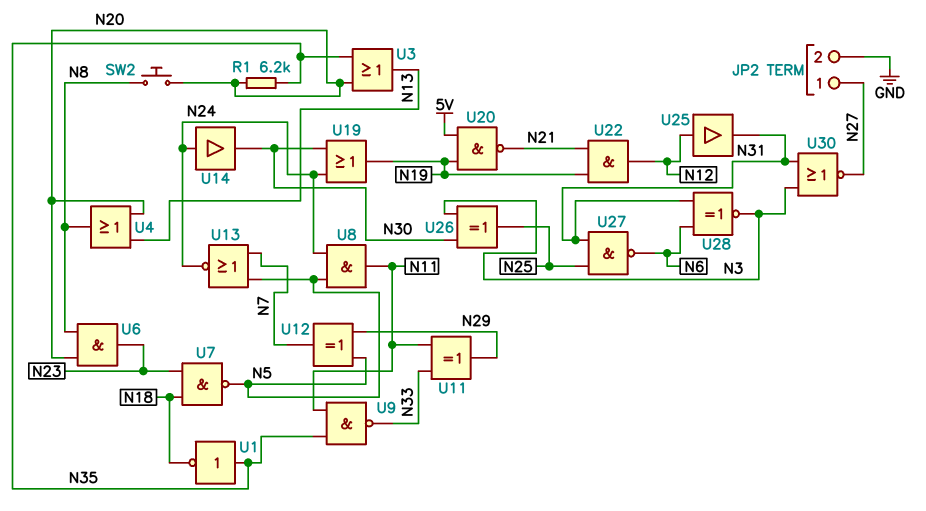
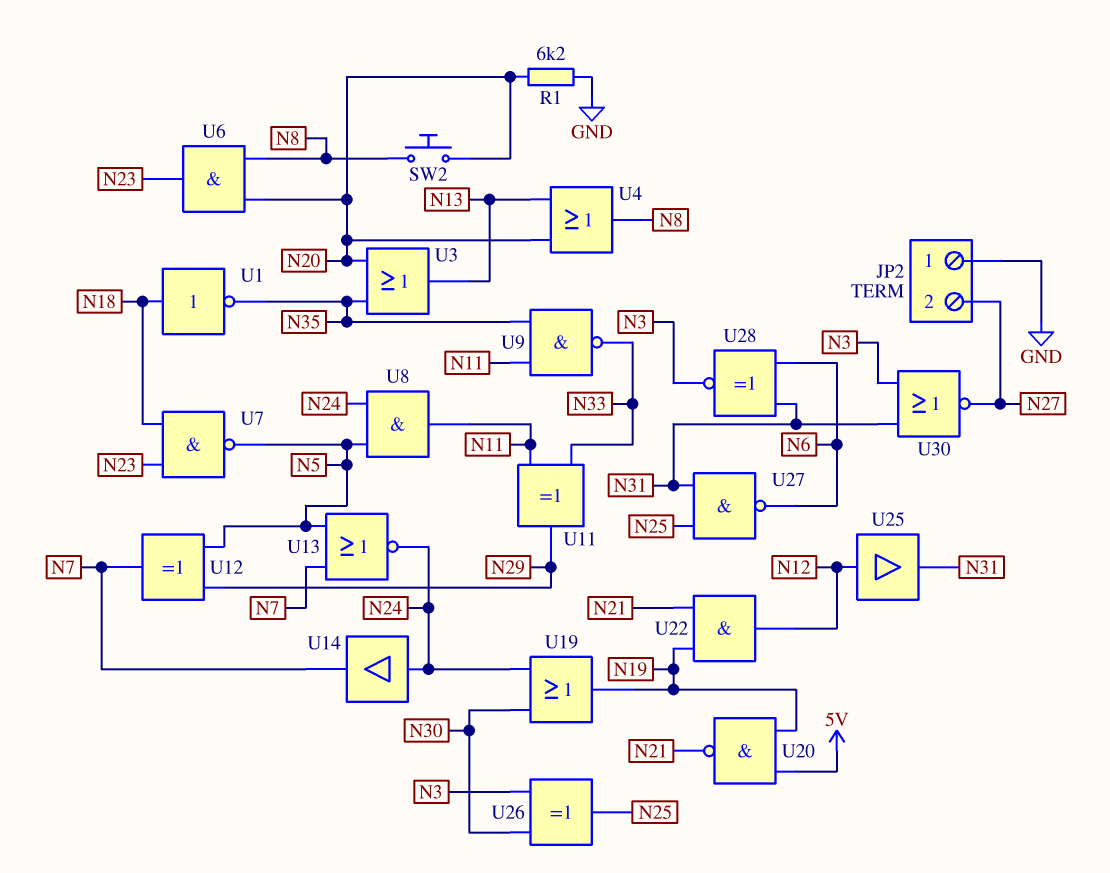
JP2 pin 1: N27 -> GND
JP2 pin 2: GND -> N27
R1: 6.2k (N20, N35) -> 6.2k (GND, N20)
U1: NOT (in N35, out N18) -> NOT (in N18, out N35)
U14: buffer (in N24, out N30) -> buffer (in N24, out N7)

